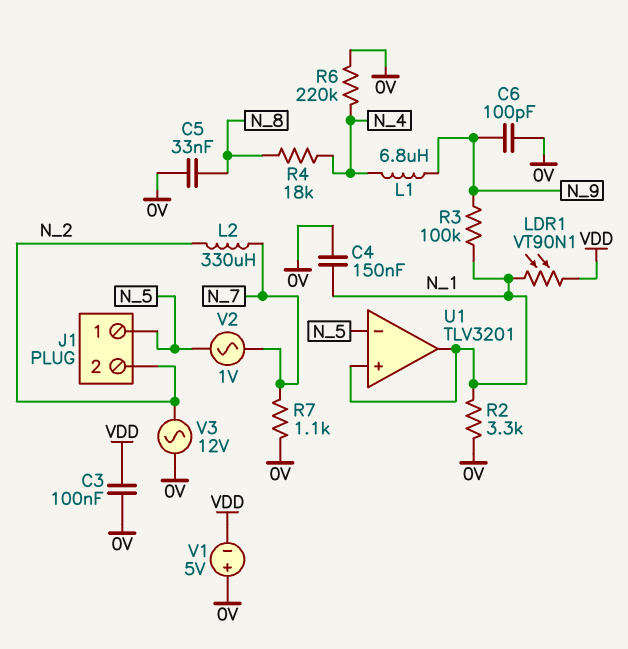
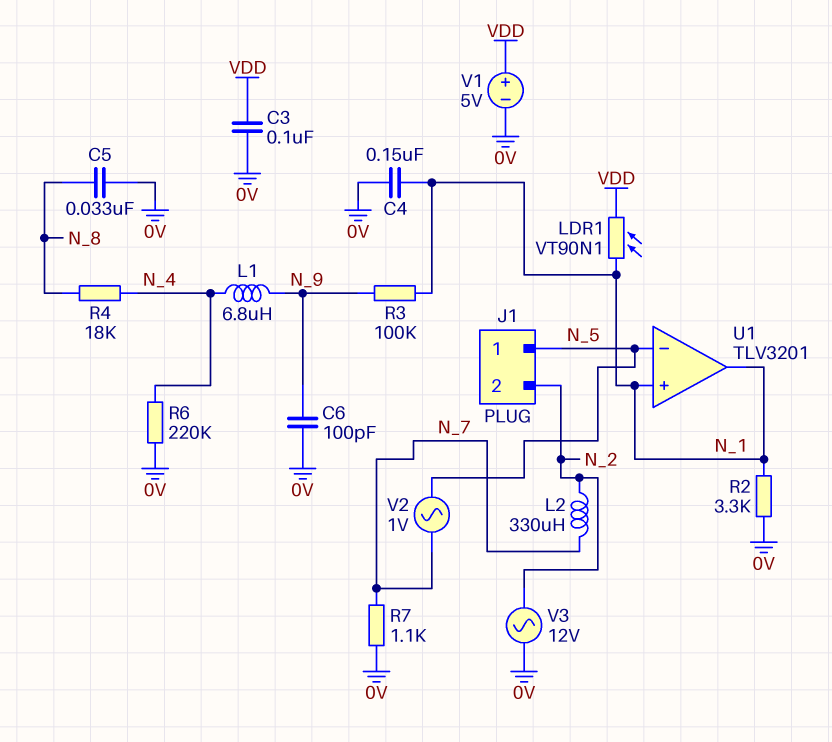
V1: 5V (plus 0V, minus VDD) -> 5V (plus VDD, minus 0V)

